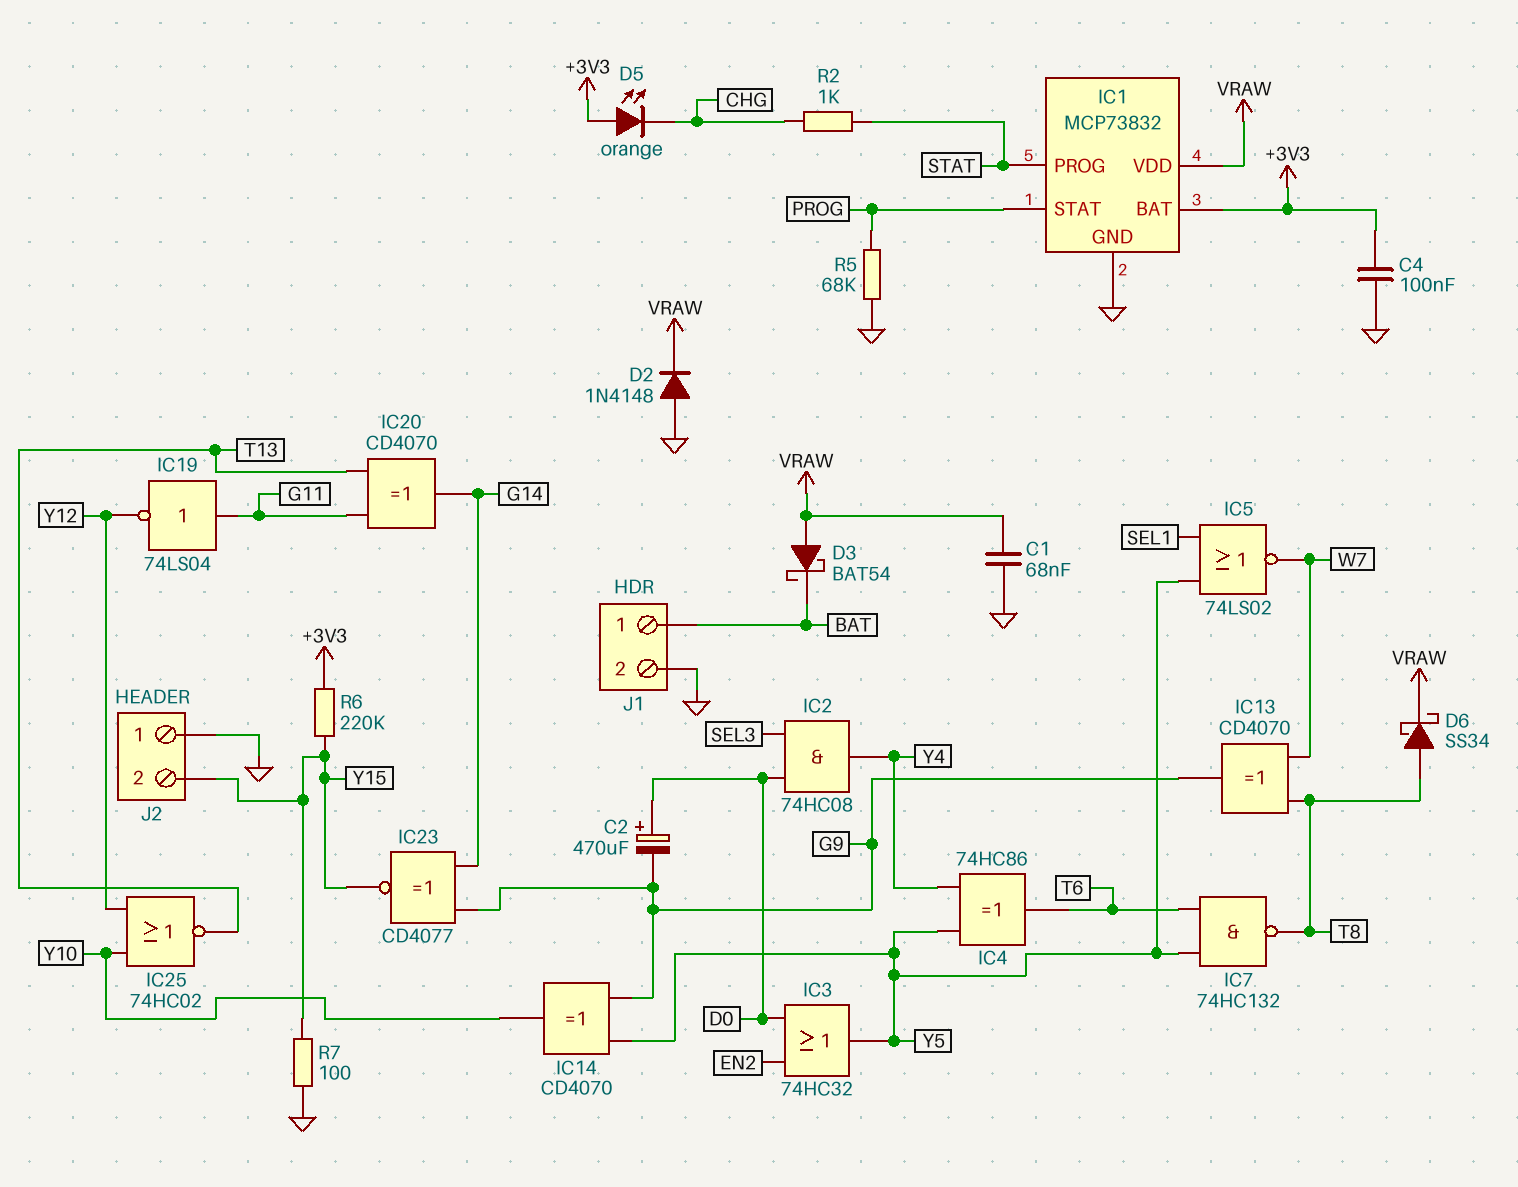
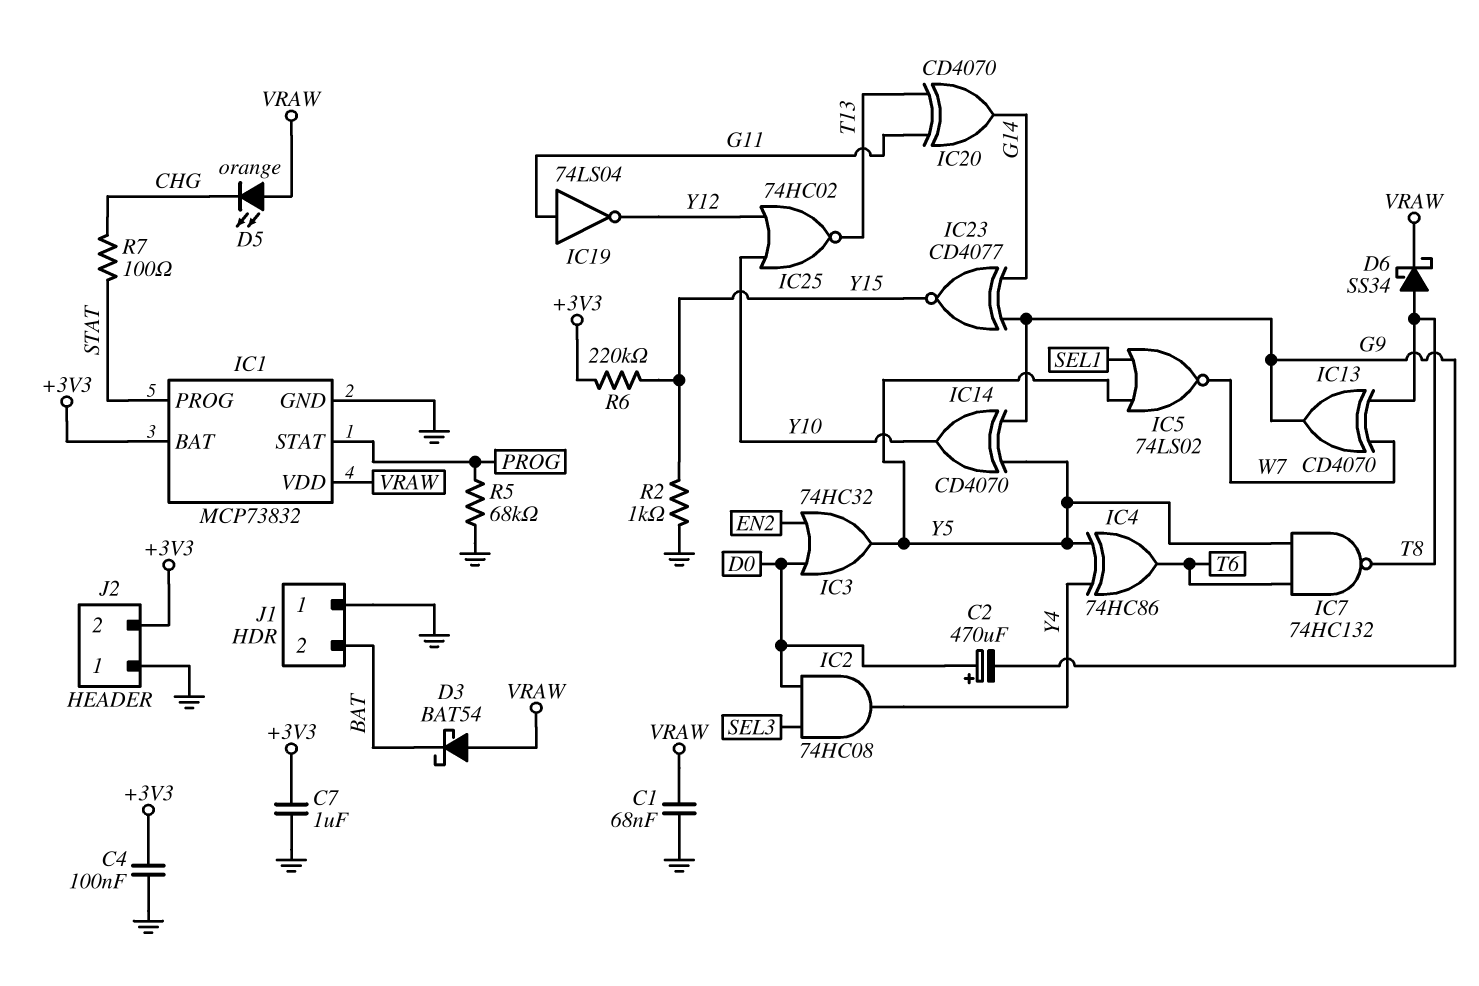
C7: none -> 1uF (+3V3, GND)
D2: diode 1N4148 (A GND, K VRAW) -> none
D5: LED orange (A +3V3, K CHG) -> LED orange (A VRAW, K CHG)
J1 pin 1: BAT -> GND
J1 pin 2: GND -> BAT
J2 pin 2: Y15 -> +3V3
R2: 1k (CHG, STAT) -> 1k (GND, Y15)
R7: 100 (GND, Y15) -> 100 (CHG, STAT)

